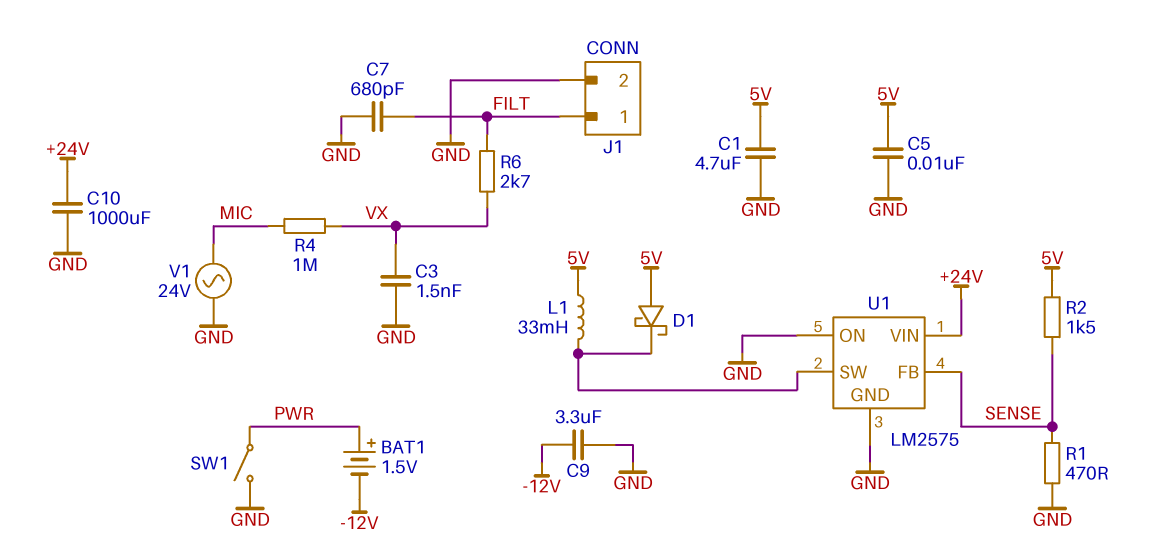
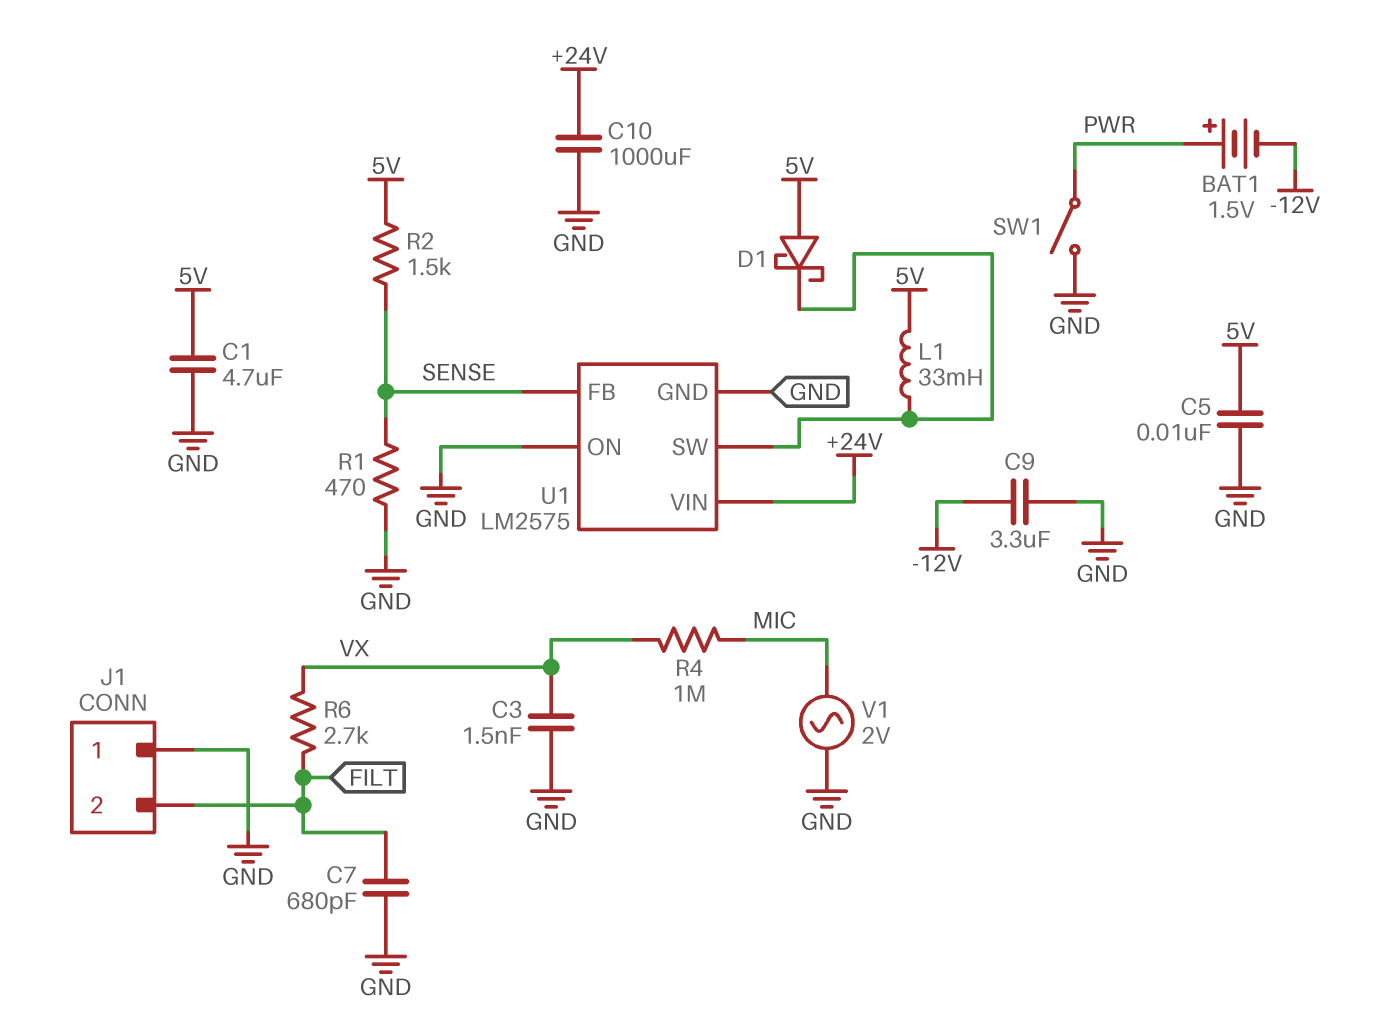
J1 pin 1: FILT -> GND
J1 pin 2: GND -> FILT
V1: AC 24V (GND, MIC) -> AC 2V (GND, MIC)

